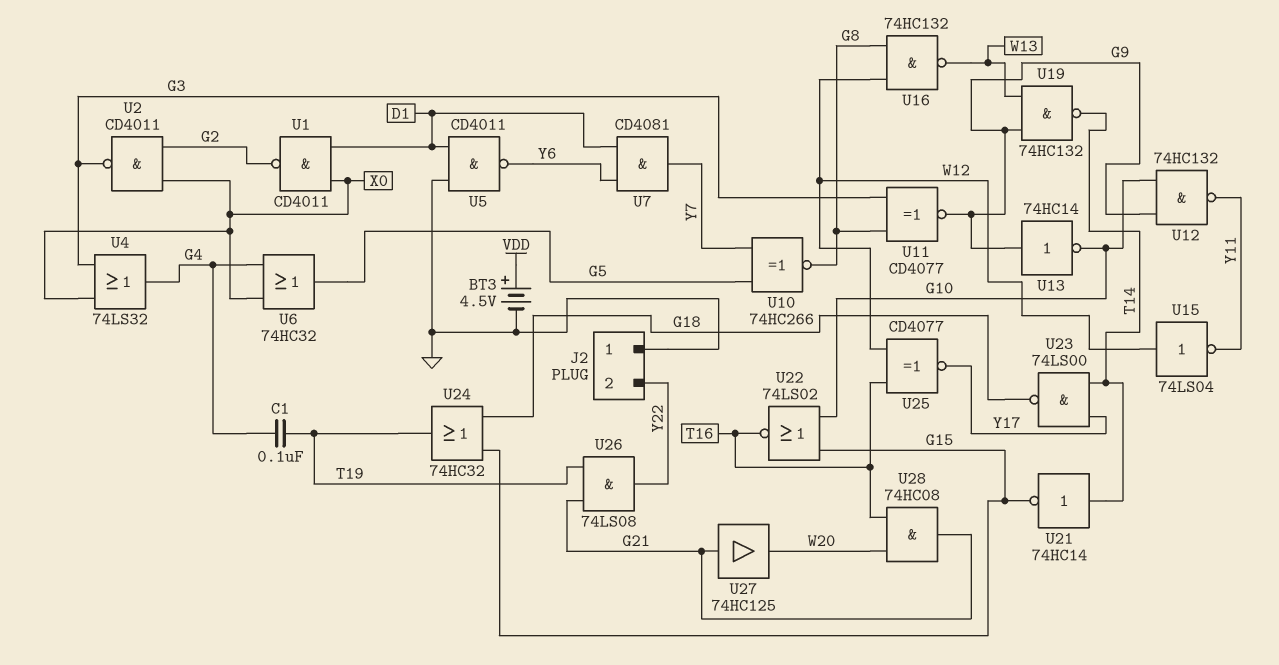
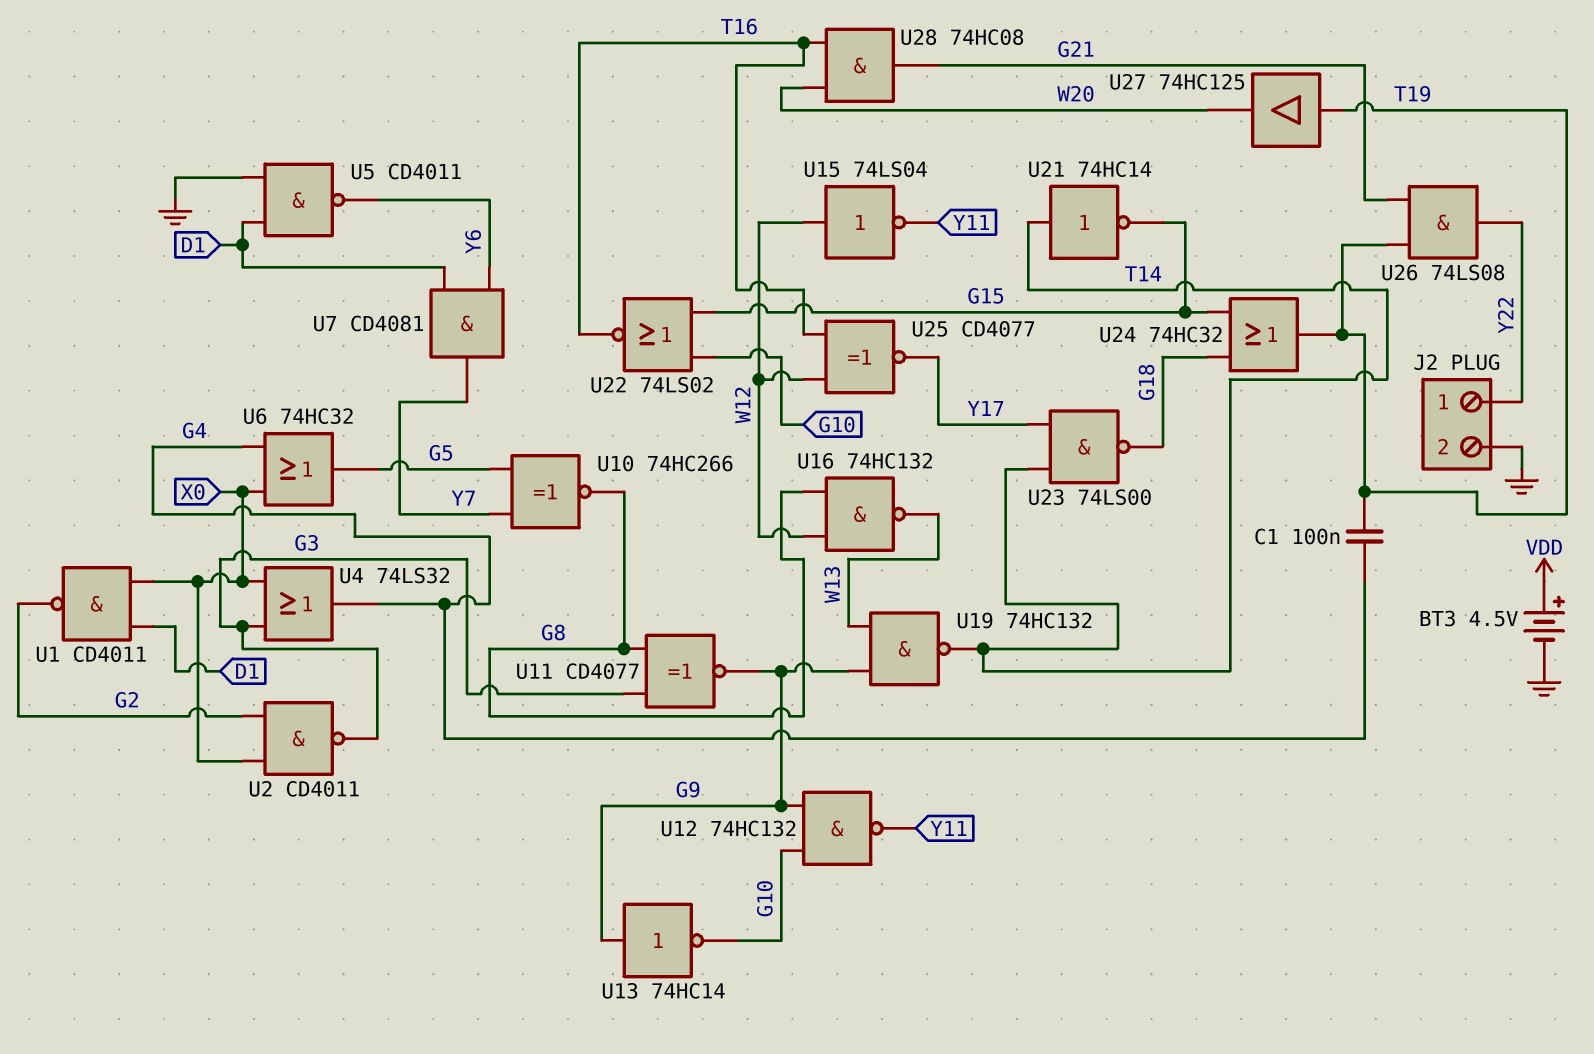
J2 pin 1: GND -> Y22
J2 pin 2: Y22 -> GND
U27: buffer 74HC125 (in G21, out W20) -> buffer 74HC125 (in T19, out W20)

